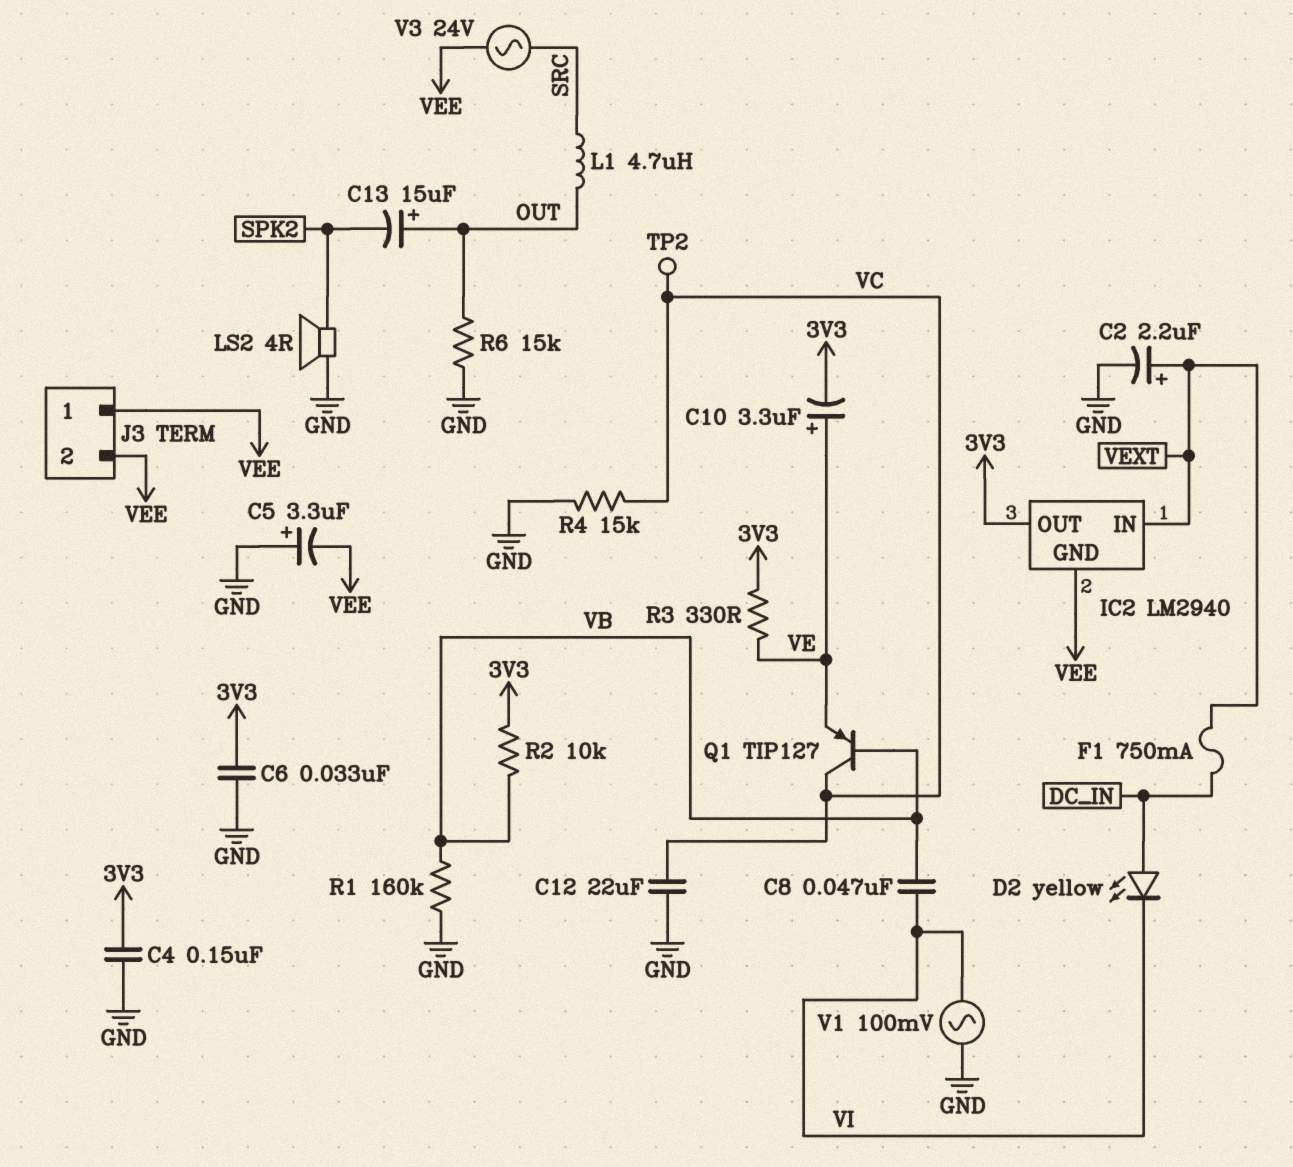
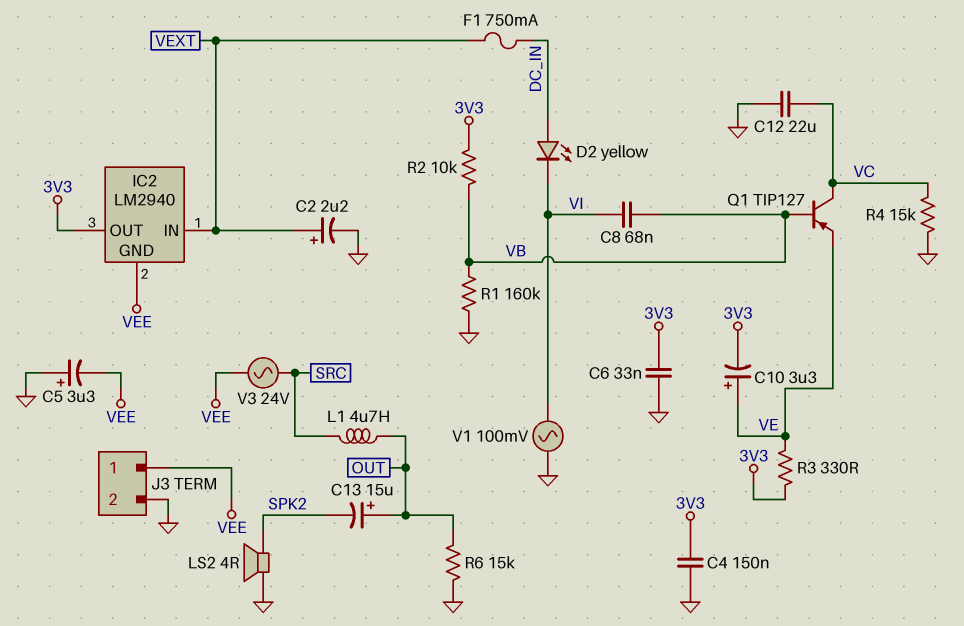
C8: 47nF (VB, VI) -> 68nF (VB, VI)
J3 pin 2: VEE -> GND
TP2: test point (VC) -> none

